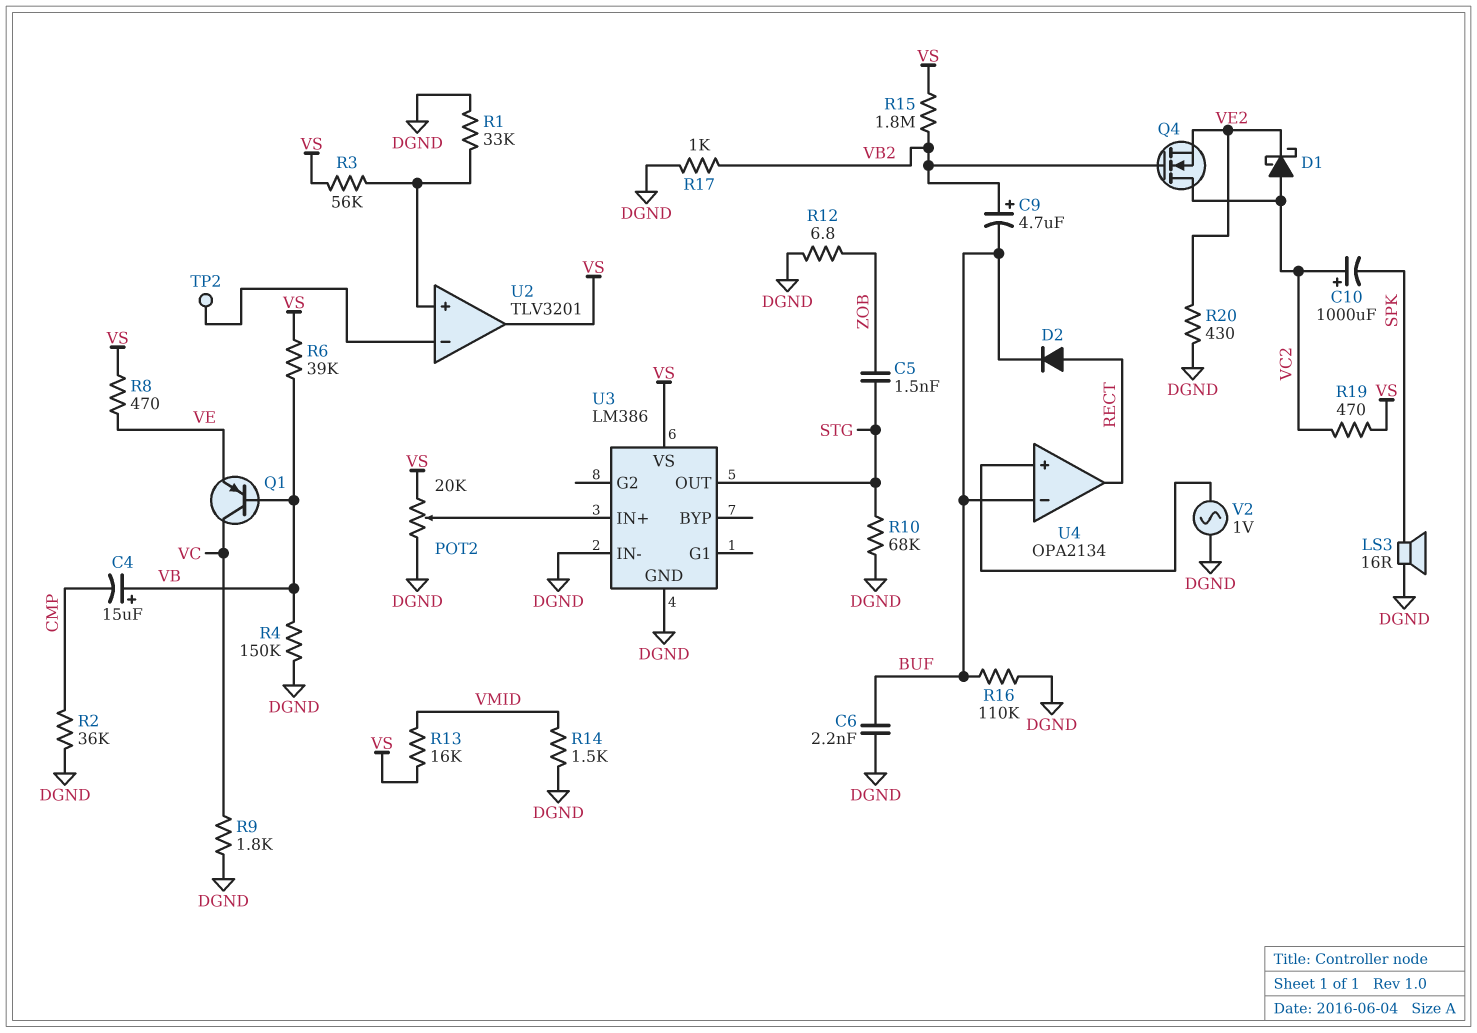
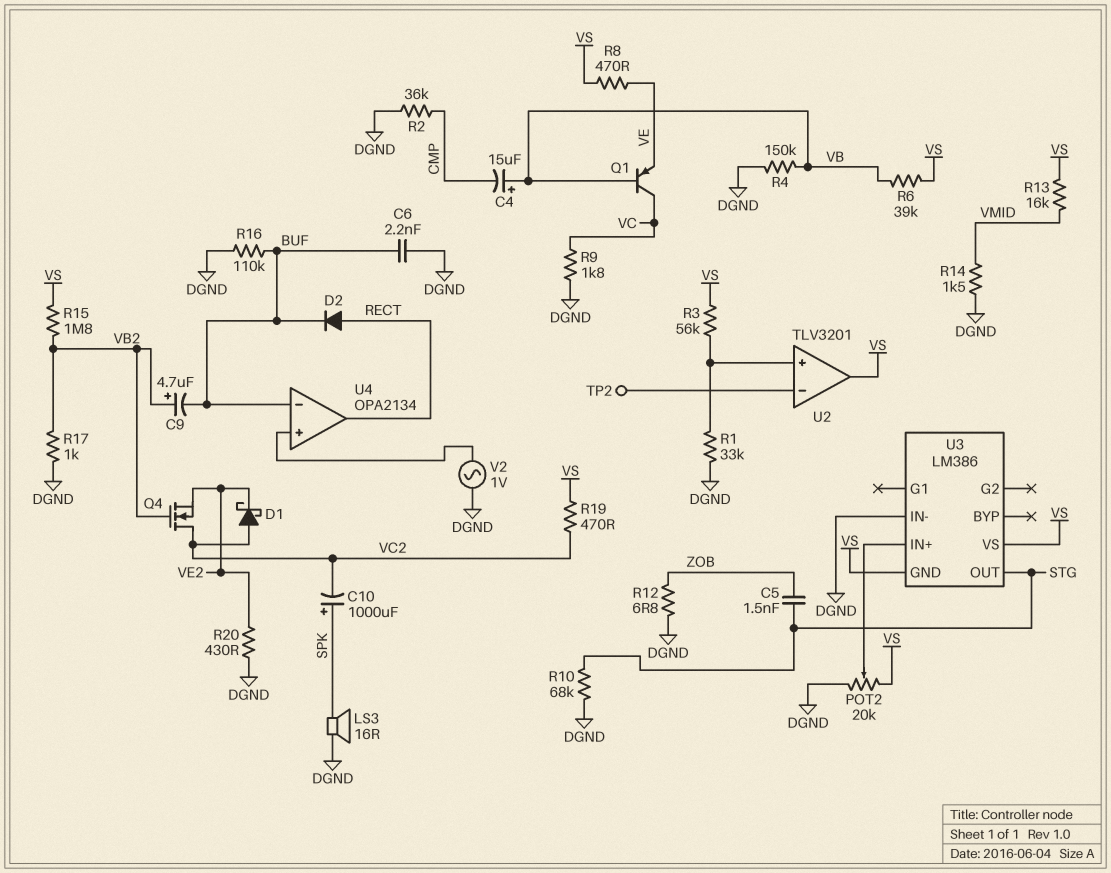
C10: 1000uF (plus VC2, minus SPK) -> 1000uF (plus SPK, minus VC2)
U3 pin GND: DGND -> VS

